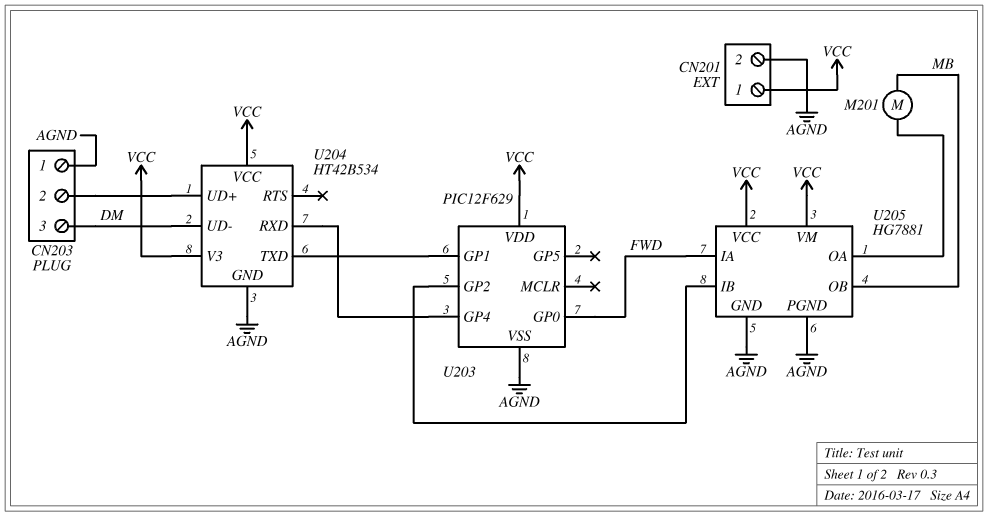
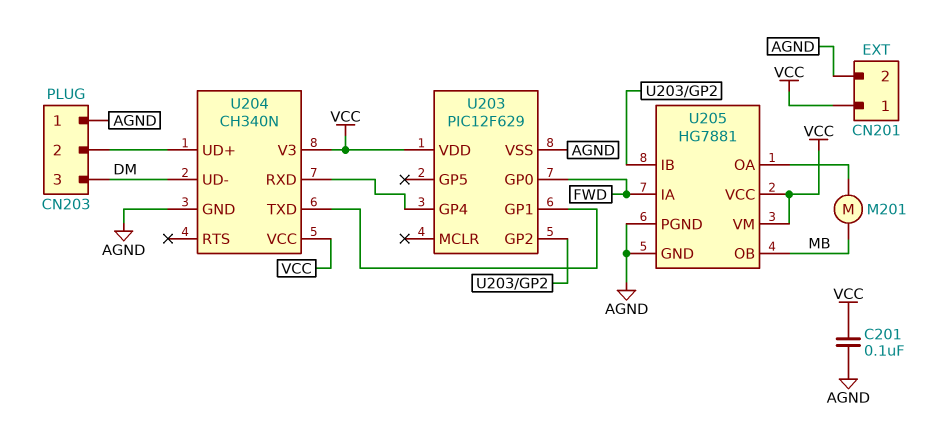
C201: none -> 100nF (AGND, VCC)
U204: HT42B534 -> CH340N

